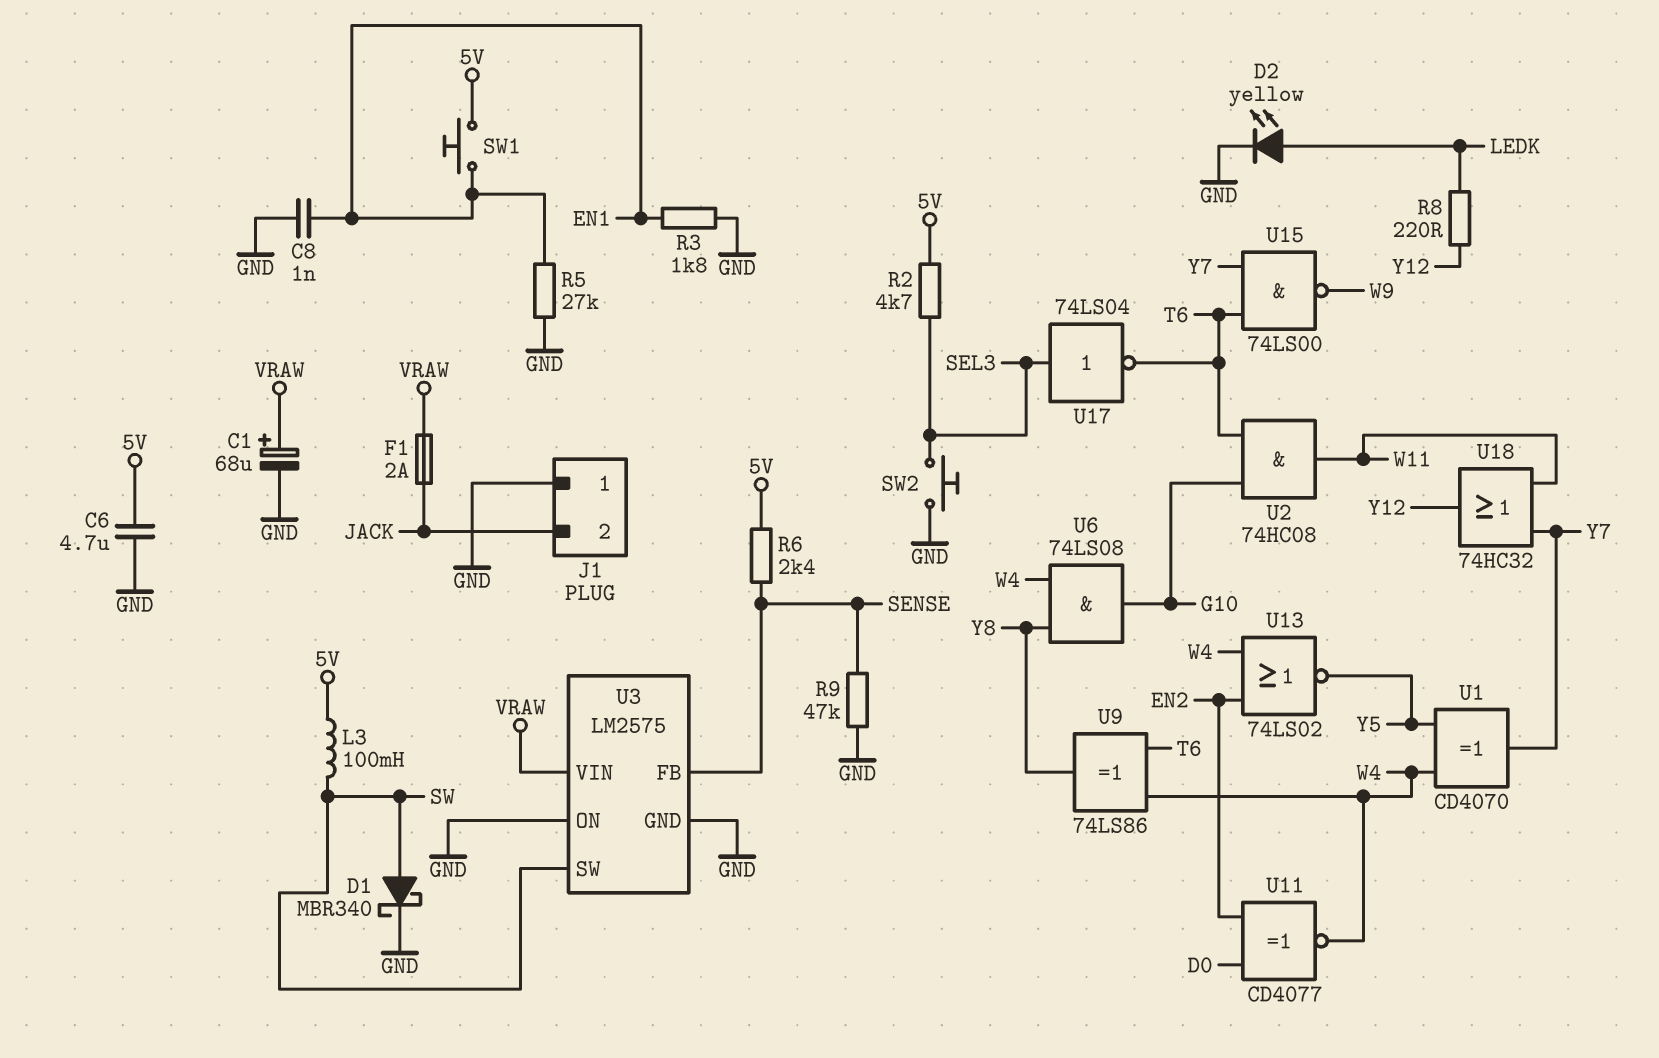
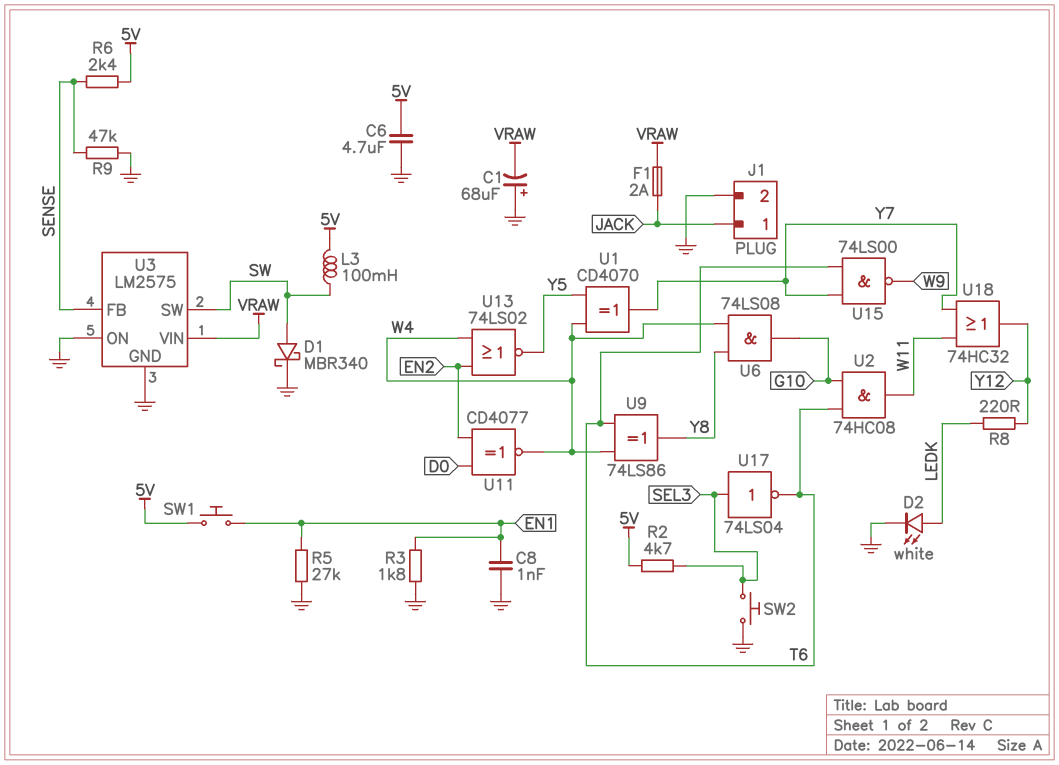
C1: 68uF (plus VRAW, minus GND) -> 68uF (plus GND, minus VRAW)
D2: LED yellow (A LEDK, K GND) -> LED white (A LEDK, K GND)
J1 pin 1: GND -> JACK
J1 pin 2: JACK -> GND

